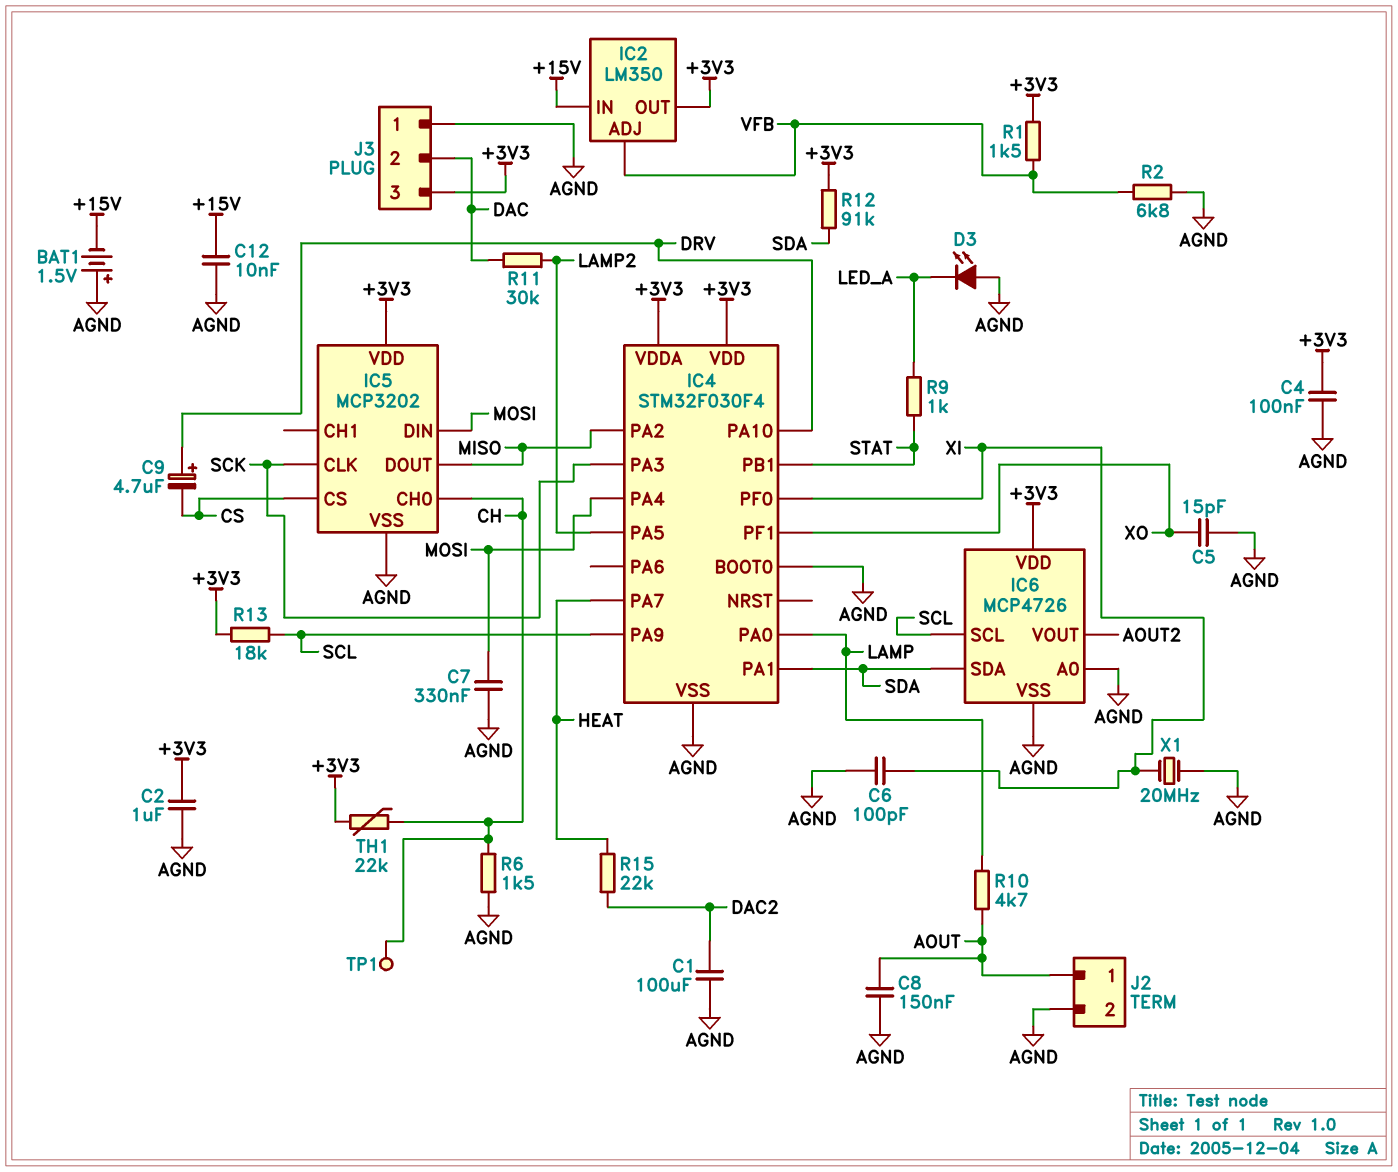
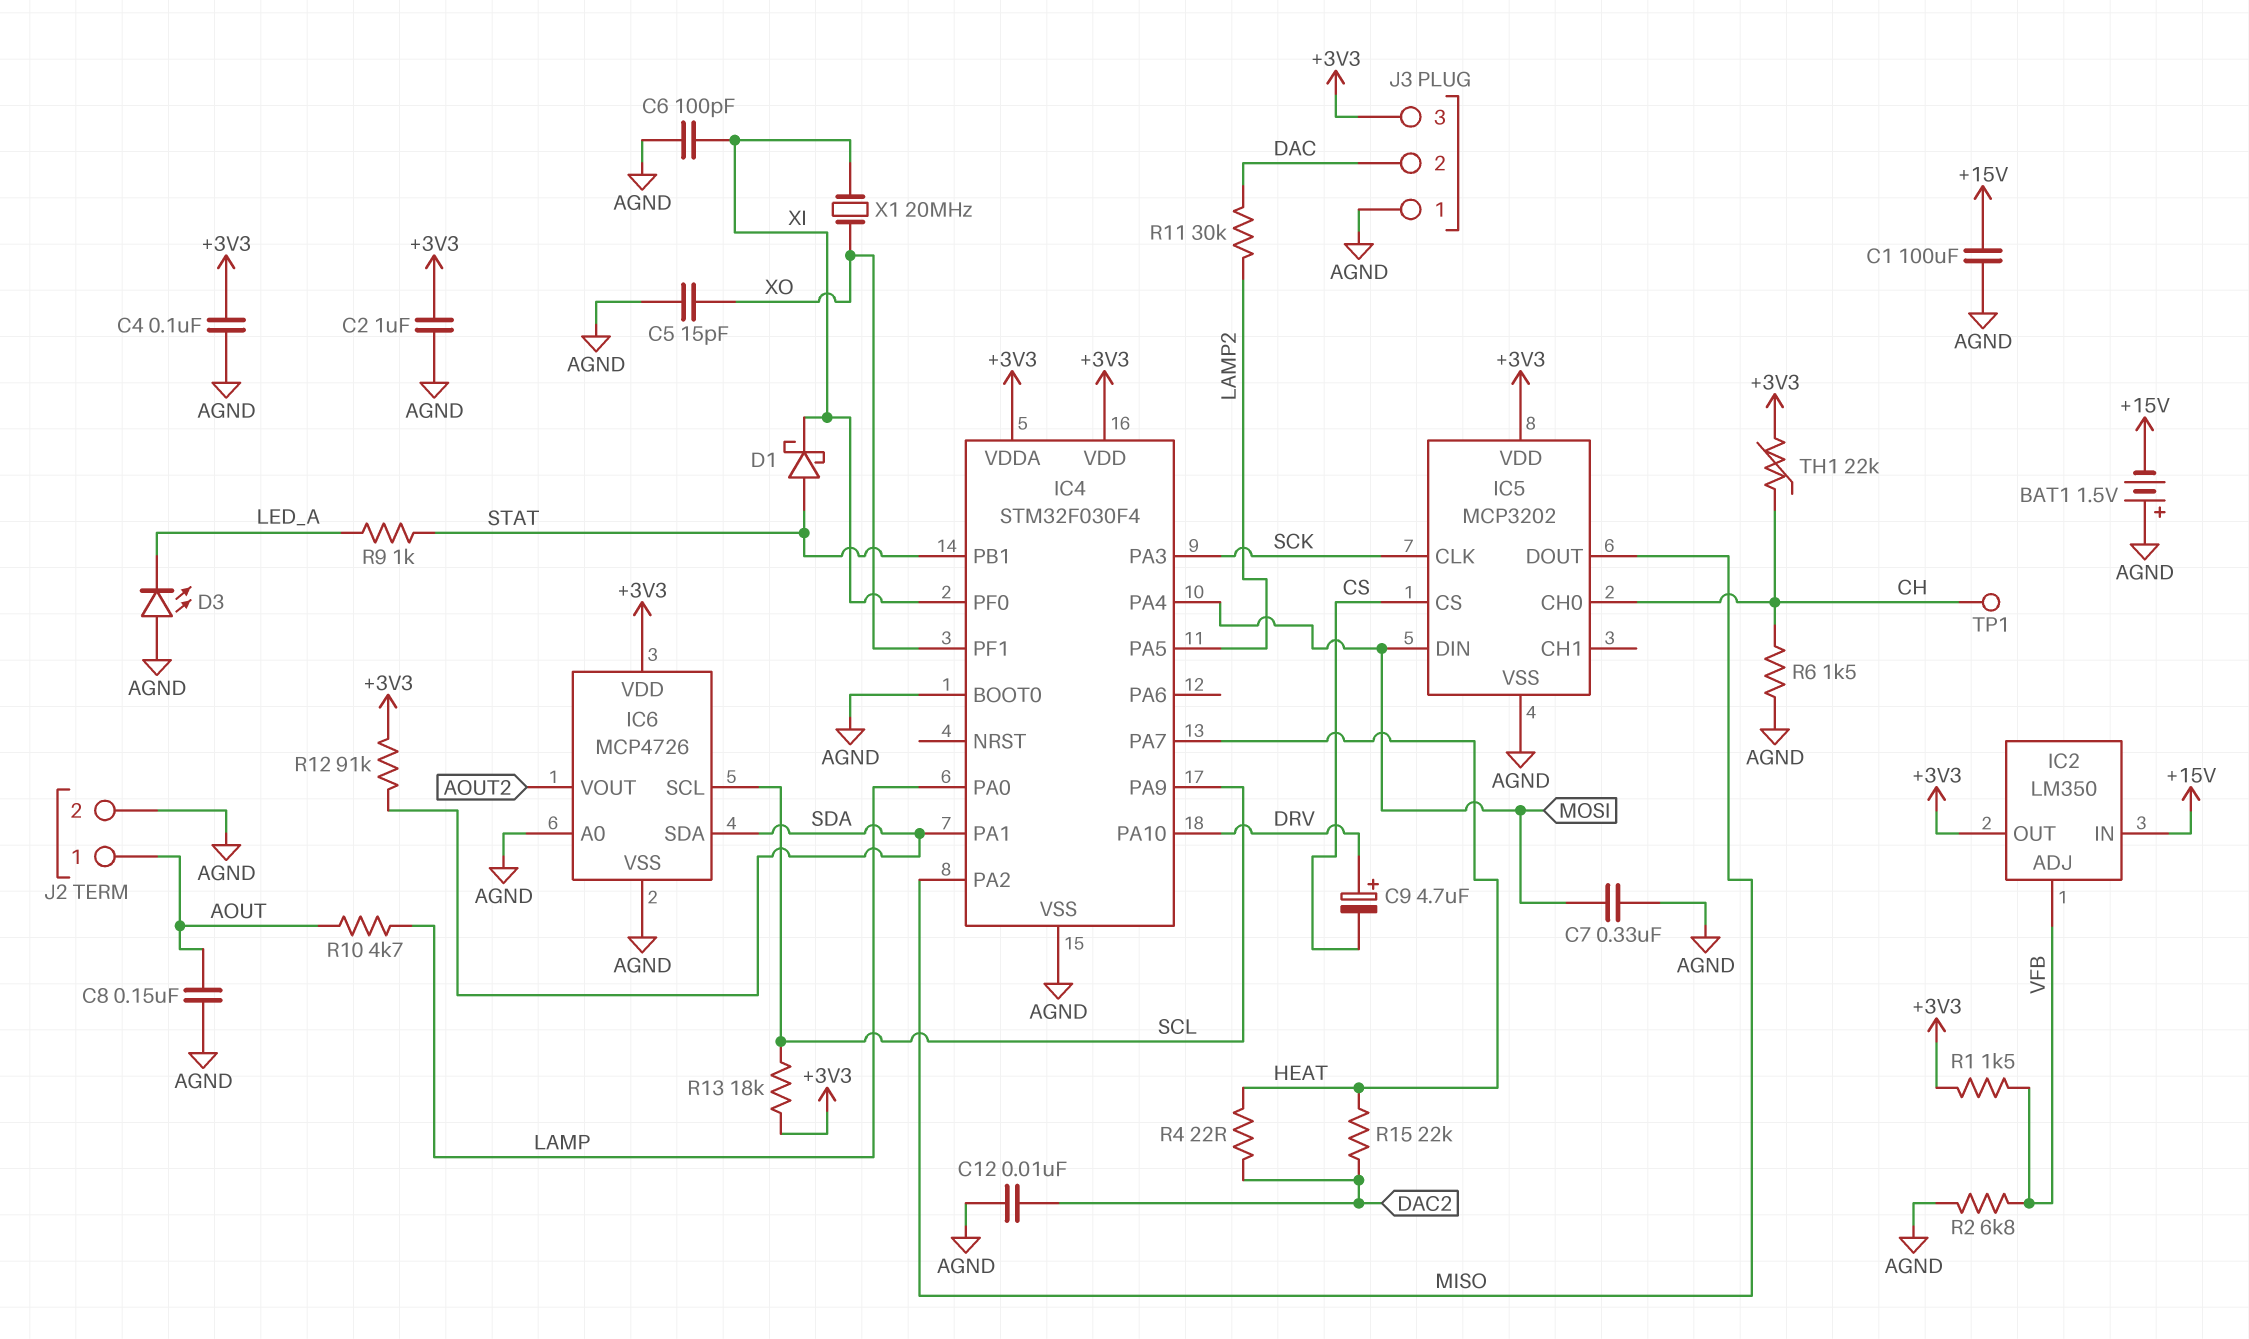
C1: 100uF (AGND, DAC2) -> 100uF (+15V, AGND)
C12: 10nF (+15V, AGND) -> 10nF (AGND, DAC2)
D1: none -> schottky (A STAT, K XI)
R4: none -> 22 (DAC2, HEAT)
X1: 20MHz (AGND, XI) -> 20MHz (XI, XO)

